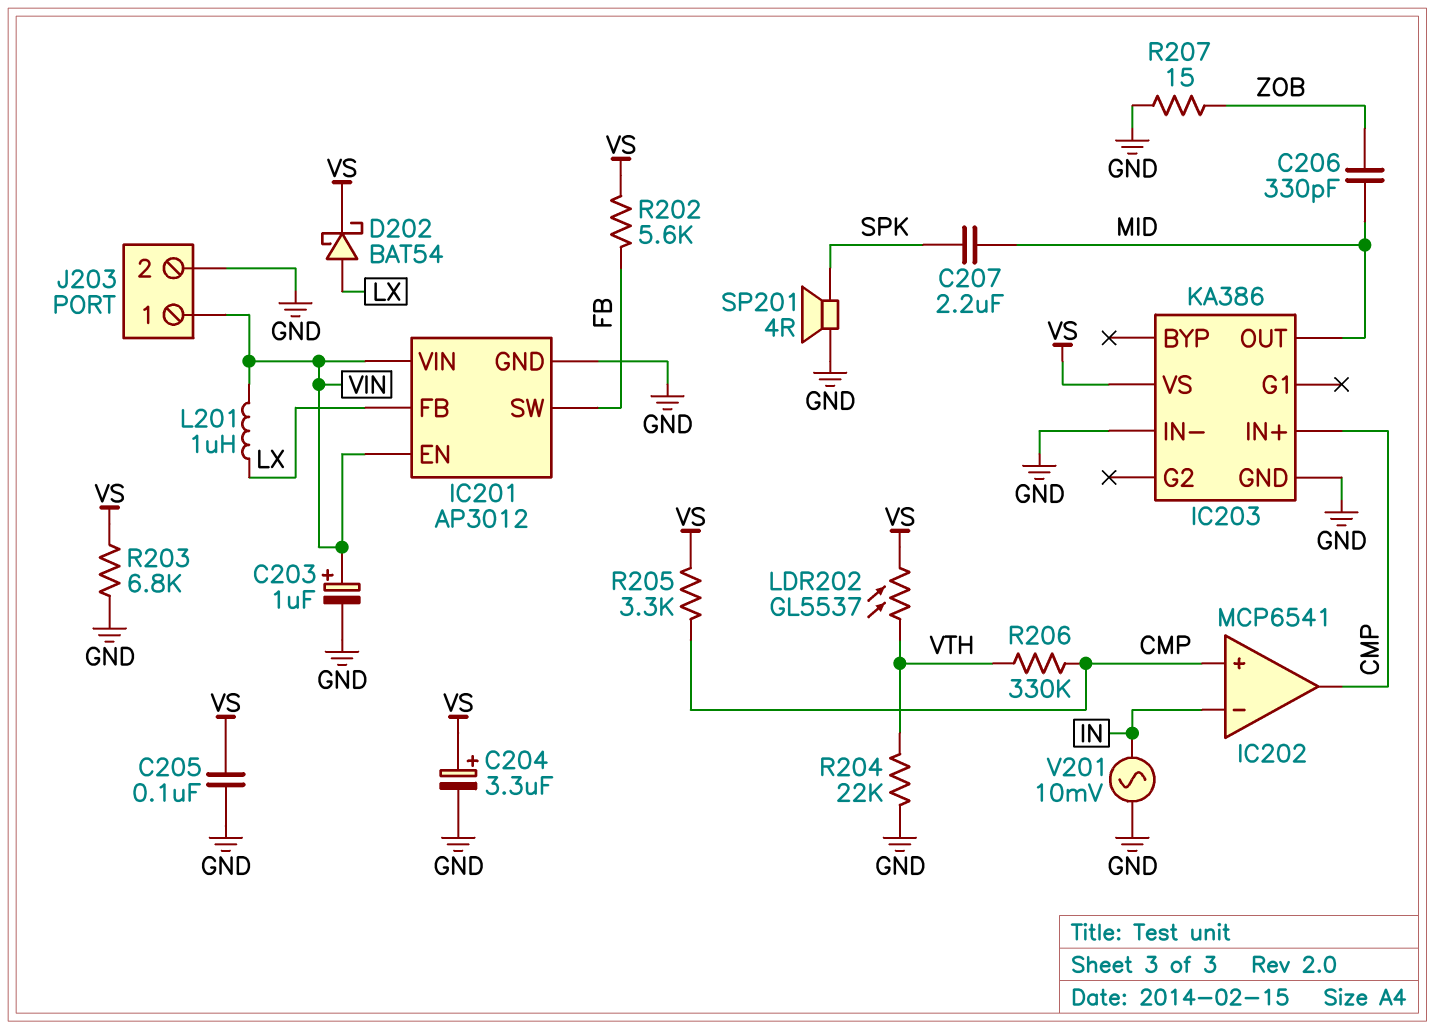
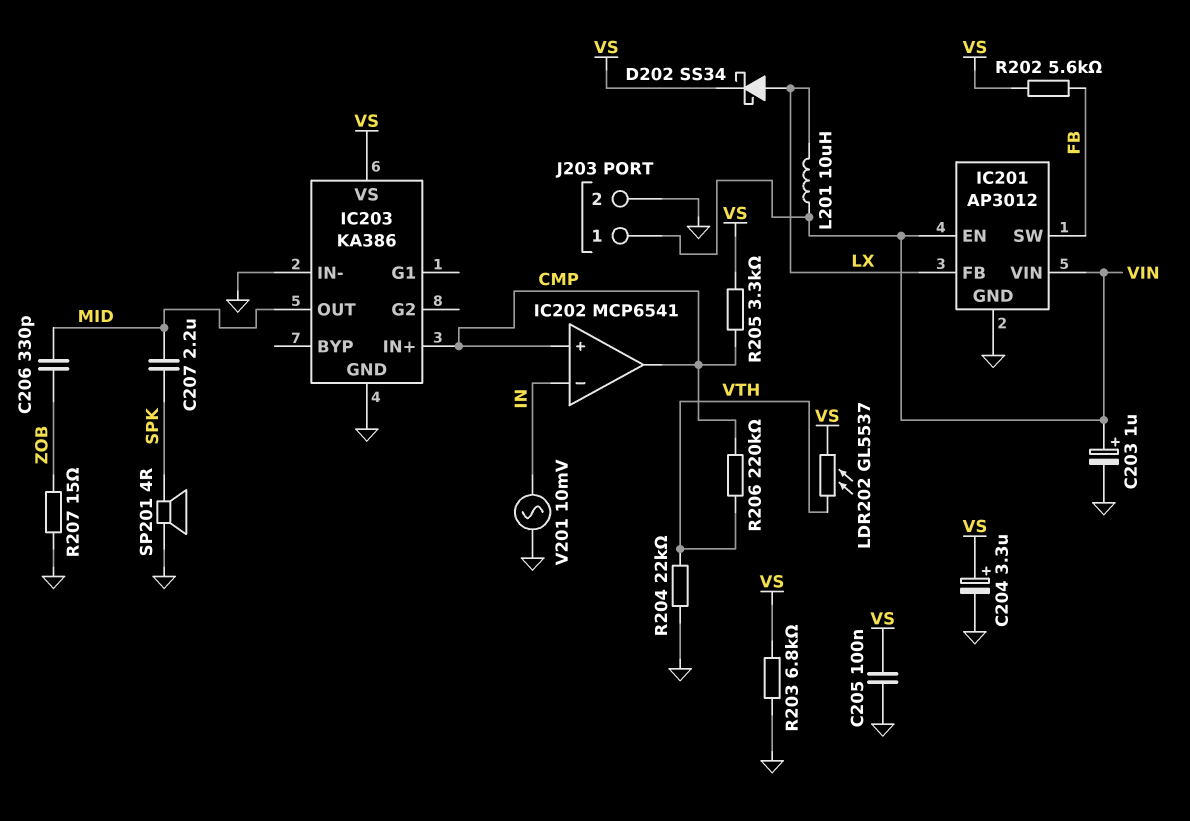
D202: schottky BAT54 (A LX, K VS) -> schottky SS34 (A LX, K VS)
L201: 1uH (LX, VIN) -> 10uH (LX, VIN)
R206: 330k (CMP, VTH) -> 220k (CMP, VTH)

